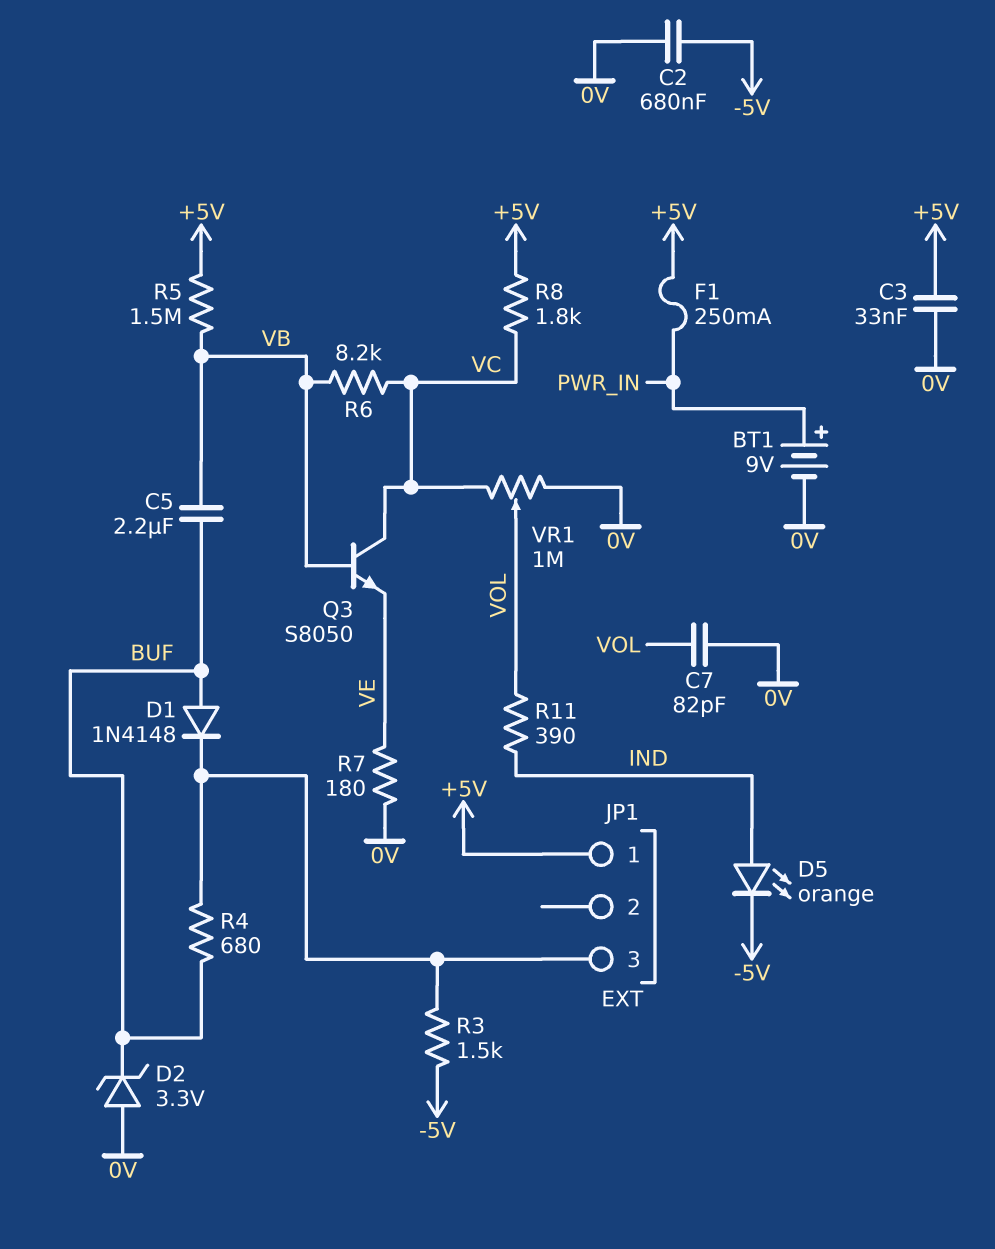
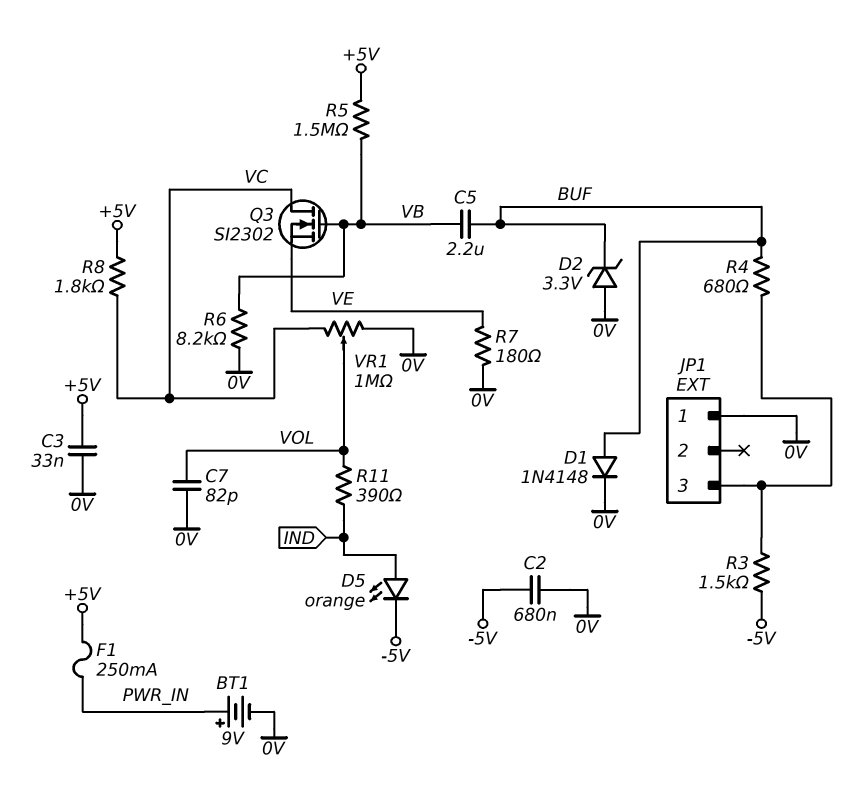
D1: diode 1N4148 (A BUF, K JP1/3) -> diode 1N4148 (A BUF, K 0V)
JP1 pin 1: +5V -> 0V
Q3: NPN S8050 (B VB, C VC, E VE) -> NMOS SI2302 (G VB, D VC, S VE)
R6: 8.2k (VB, VC) -> 8.2k (0V, VB)

